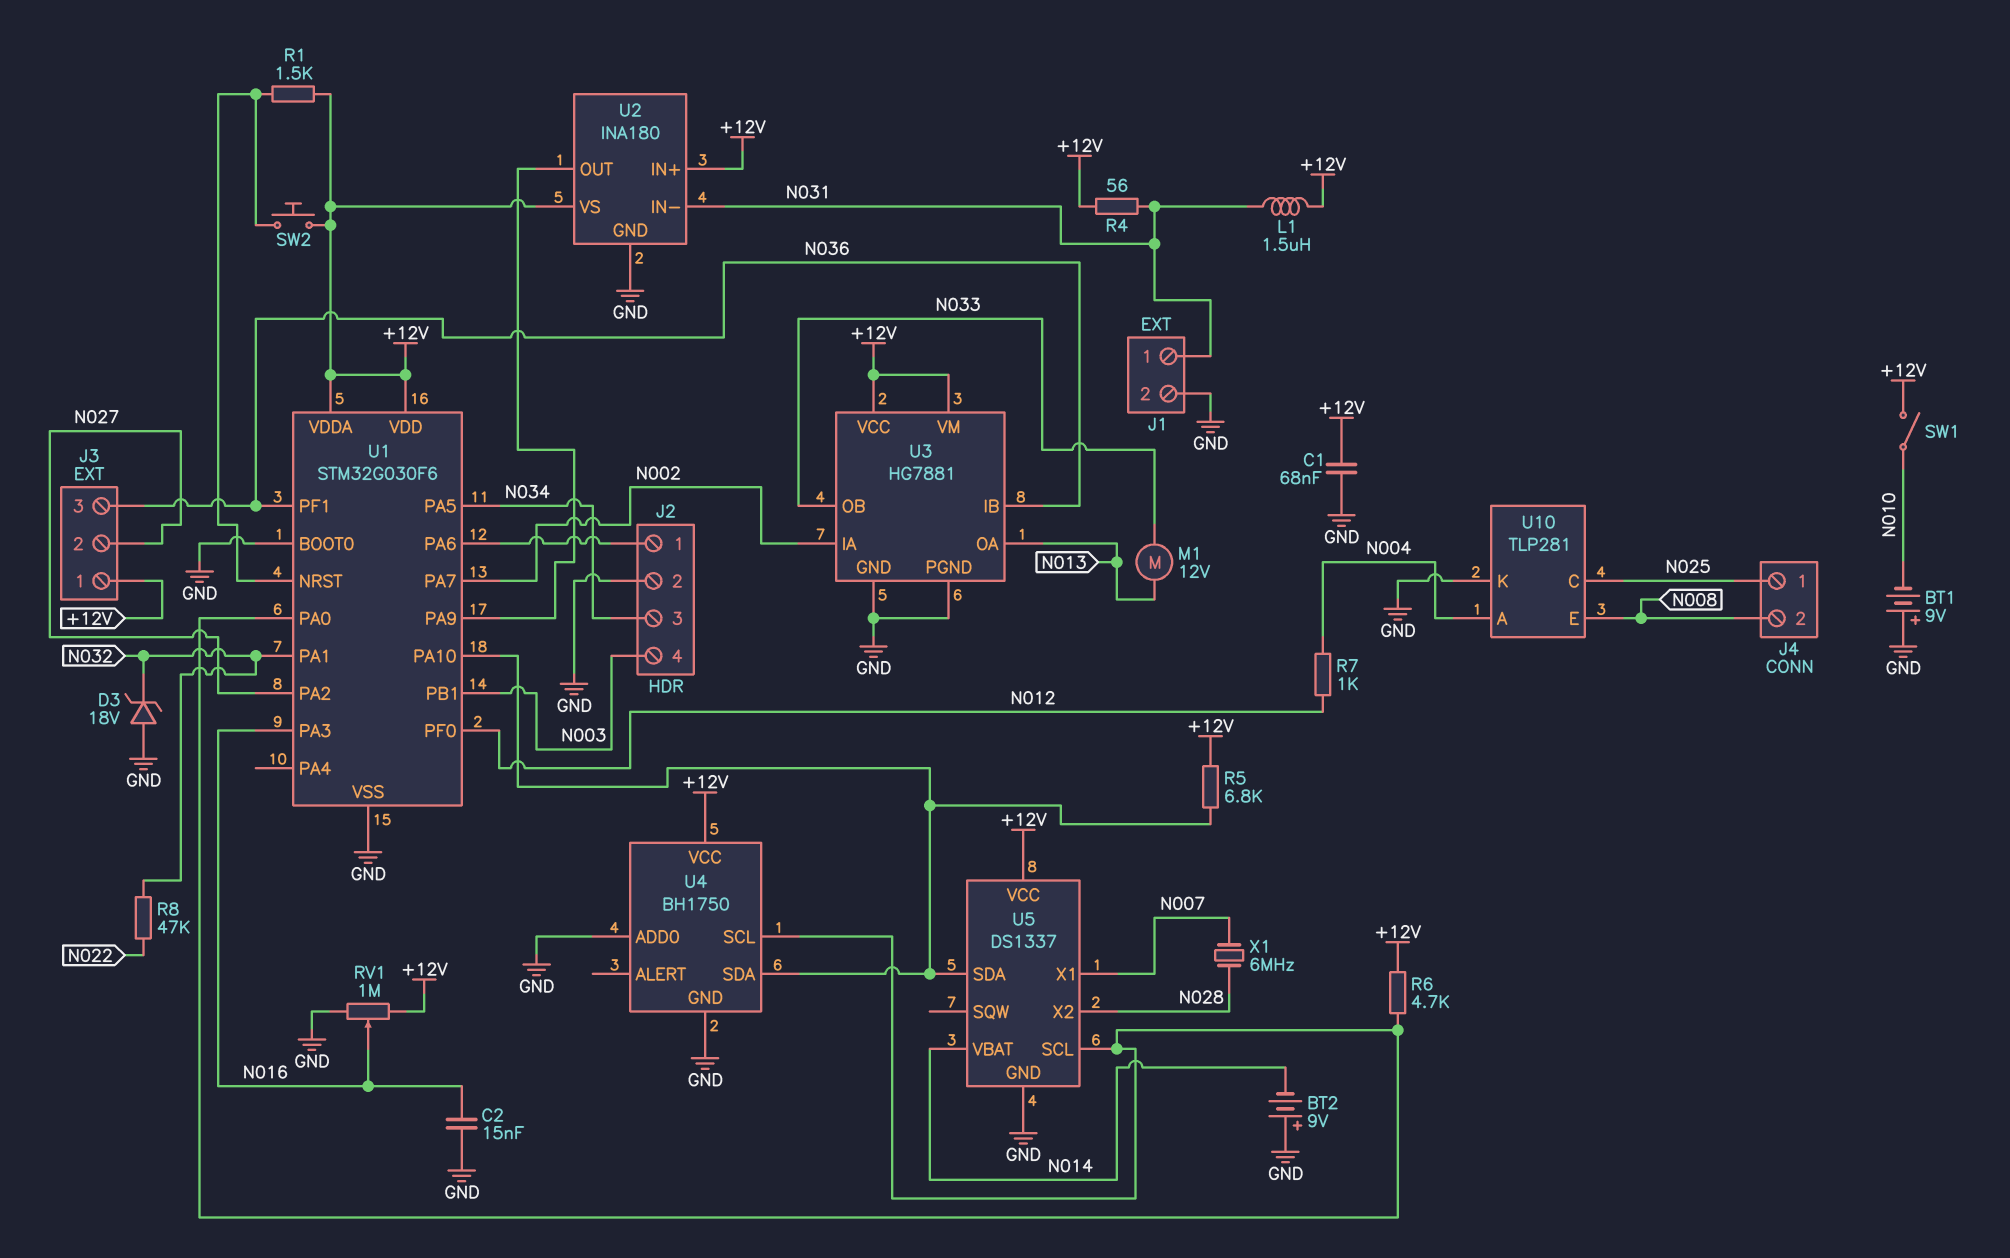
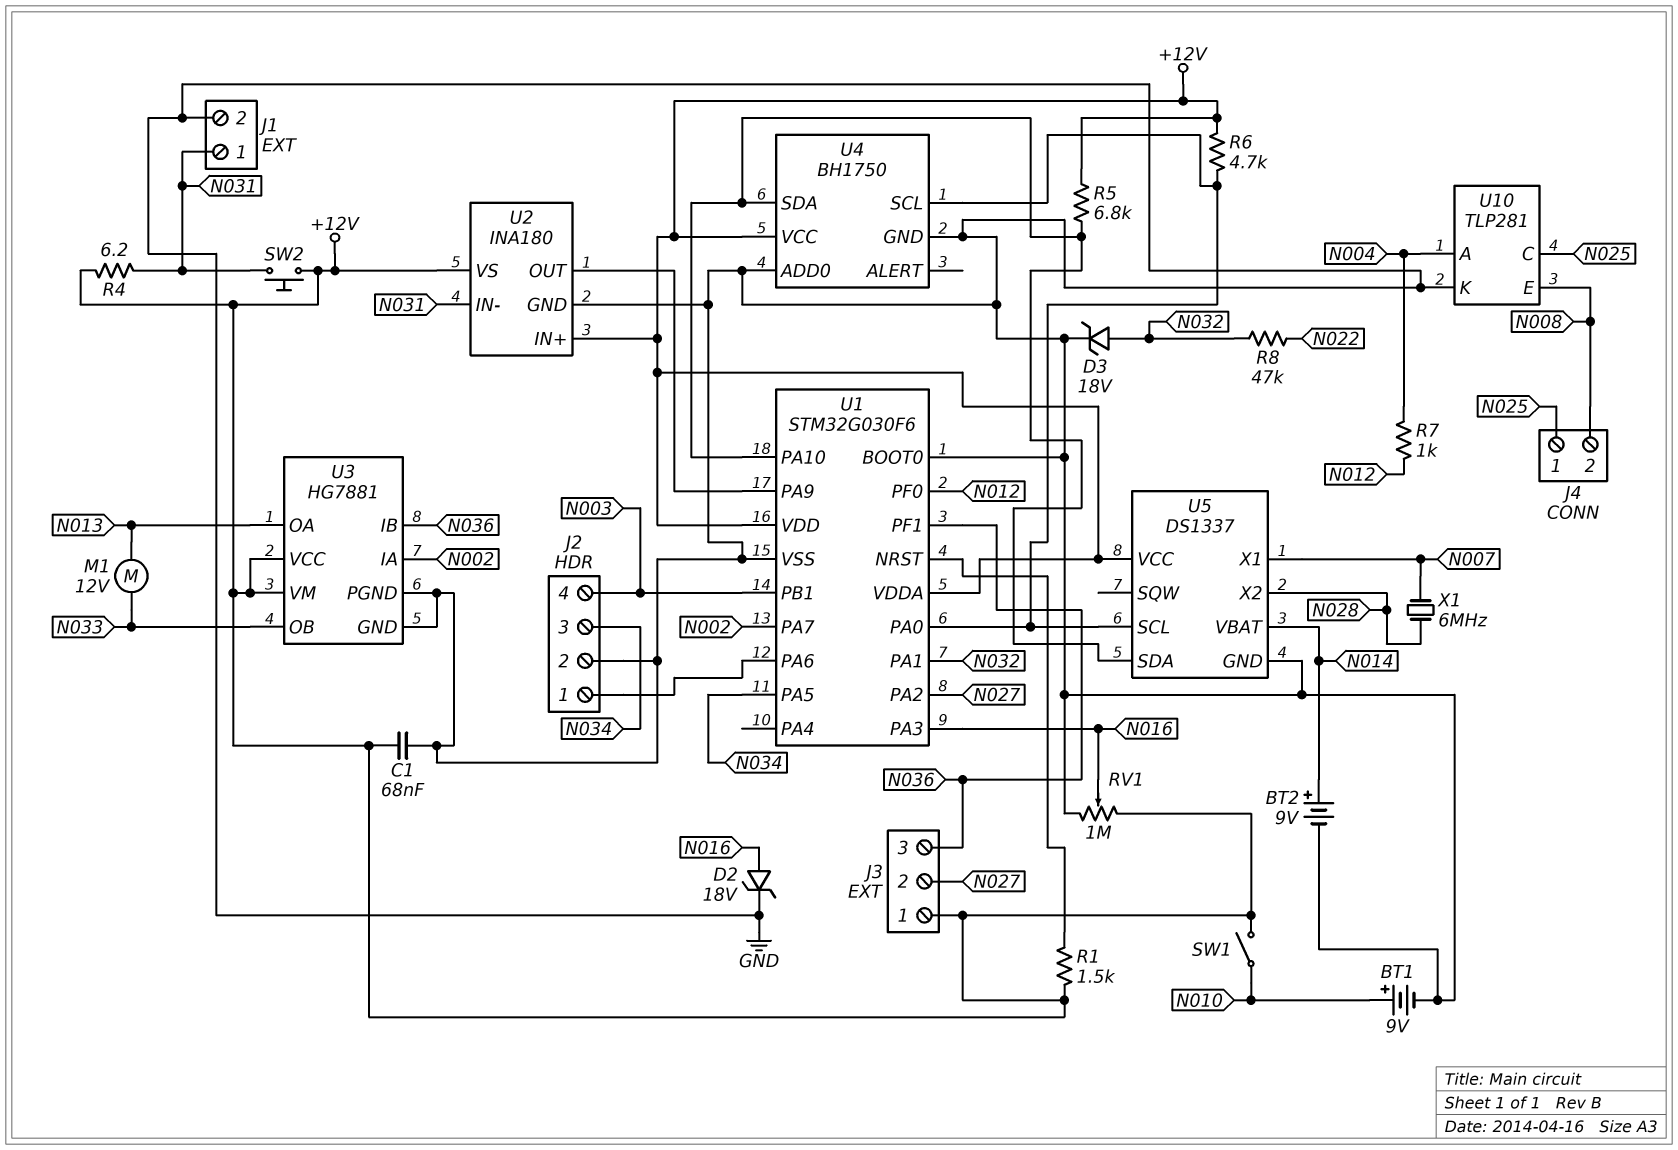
BT1: 9V (plus GND, minus N010) -> 9V (plus N010, minus GND)
BT2: 9V (plus GND, minus N014) -> 9V (plus N014, minus GND)
C2: 15nF (GND, N016) -> none
D2: none -> zener 18V (A N016, K GND)
D3: zener 18V (A GND, K N032) -> zener 18V (A N032, K GND)
L1: 1.5uH (+12V, N031) -> none
R4: 56 (+12V, N031) -> 6.2 (+12V, N031)
SW2: button (+12V, U1/NRST) -> button (+12V, N031)

